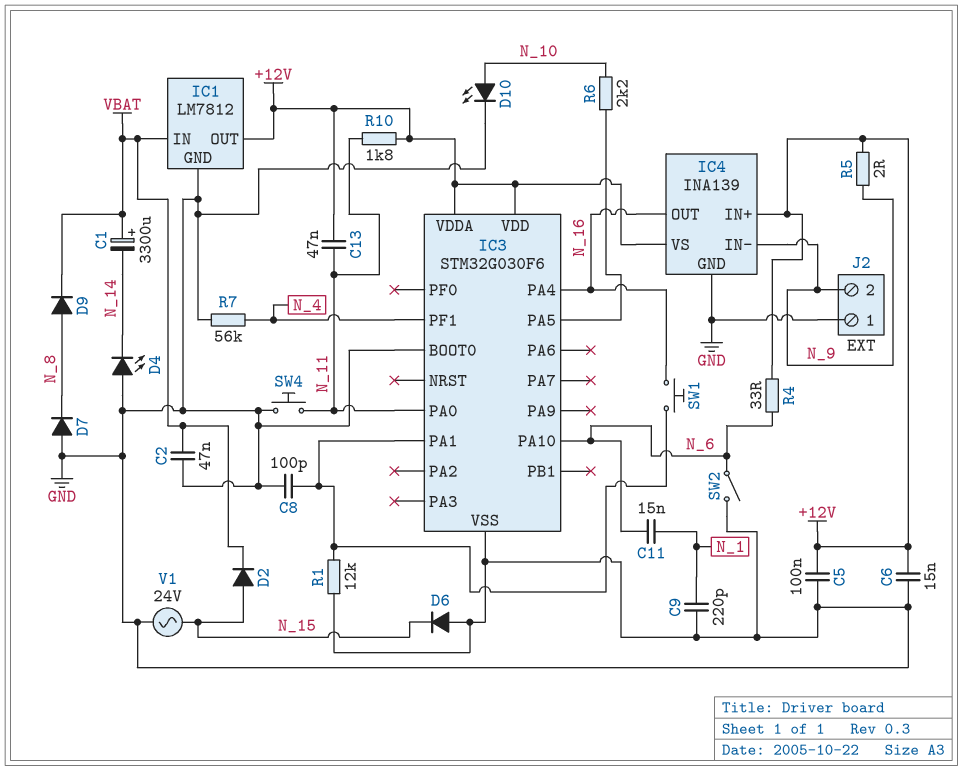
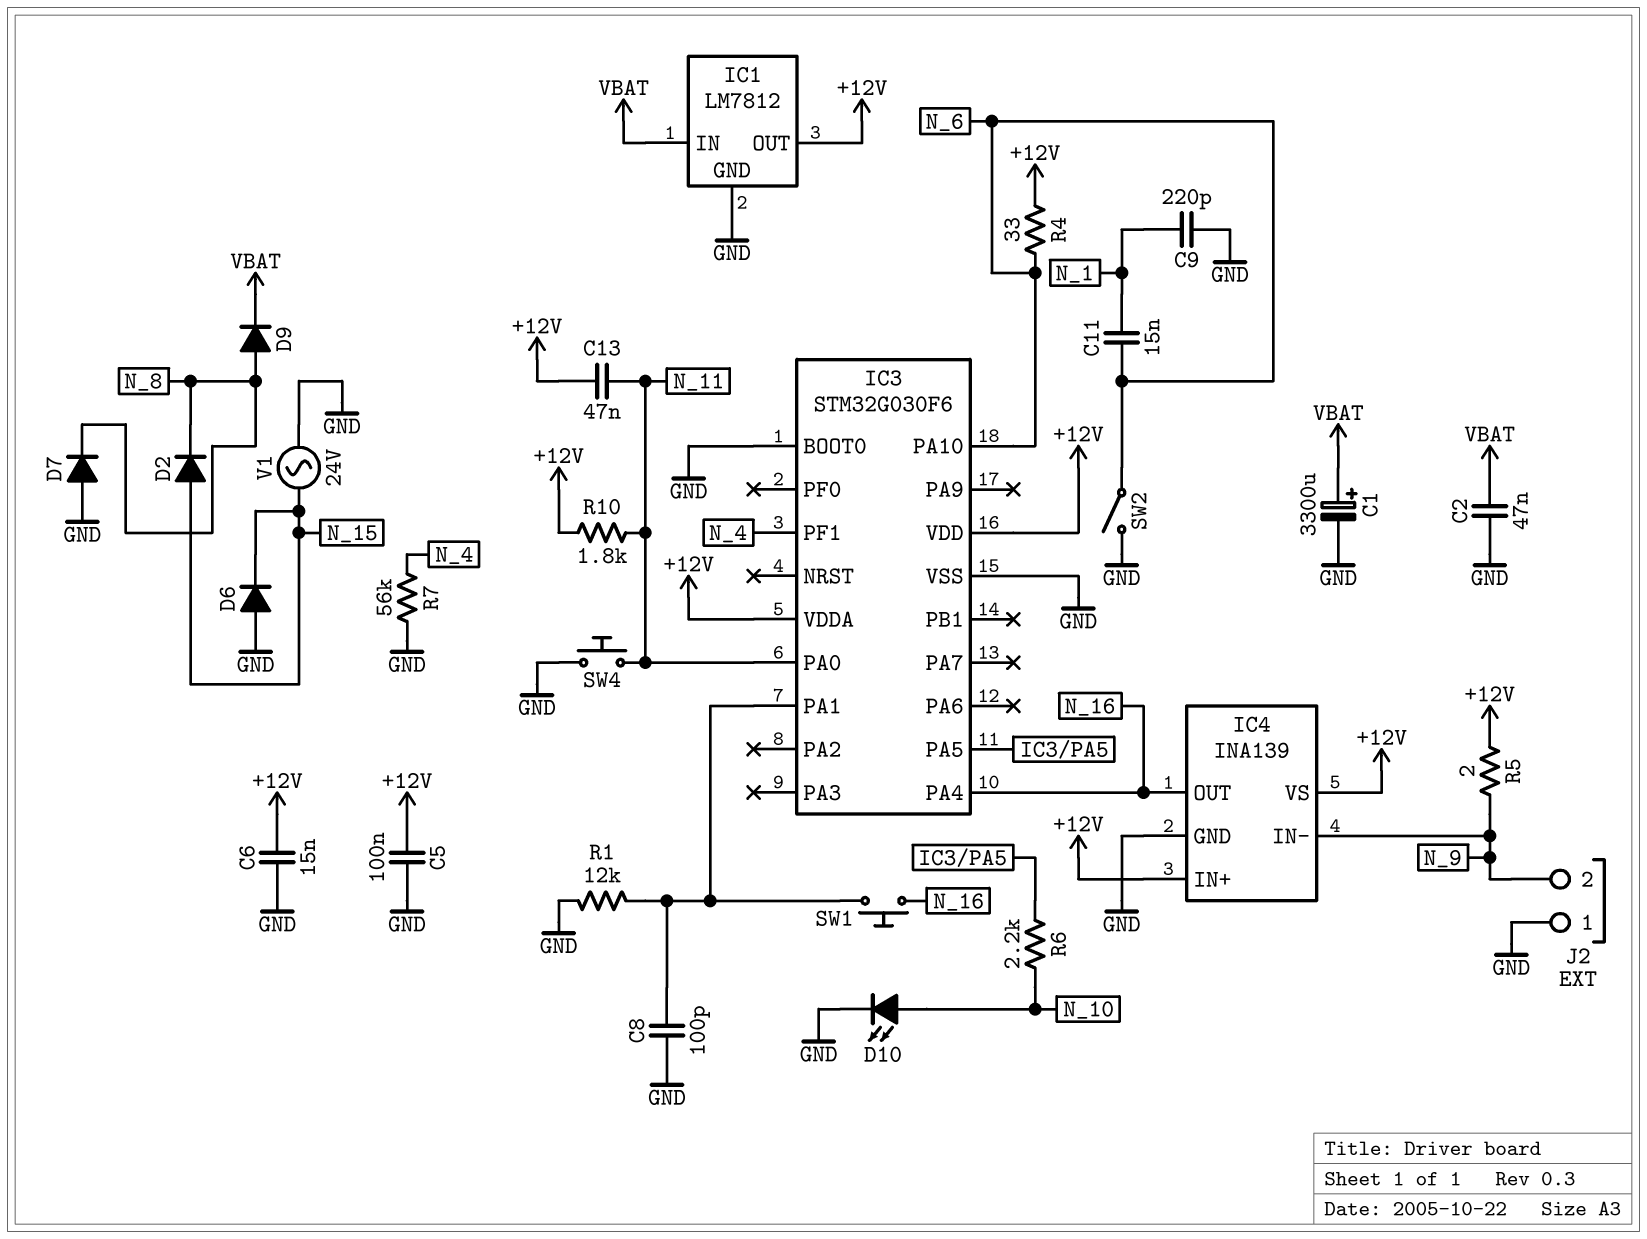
C1: 3300uF (plus VBAT, minus N_14) -> 3300uF (plus VBAT, minus GND)
D2: diode (A N_15, K VBAT) -> diode (A N_15, K N_8)
D4: LED (A GND, K N_14) -> none

